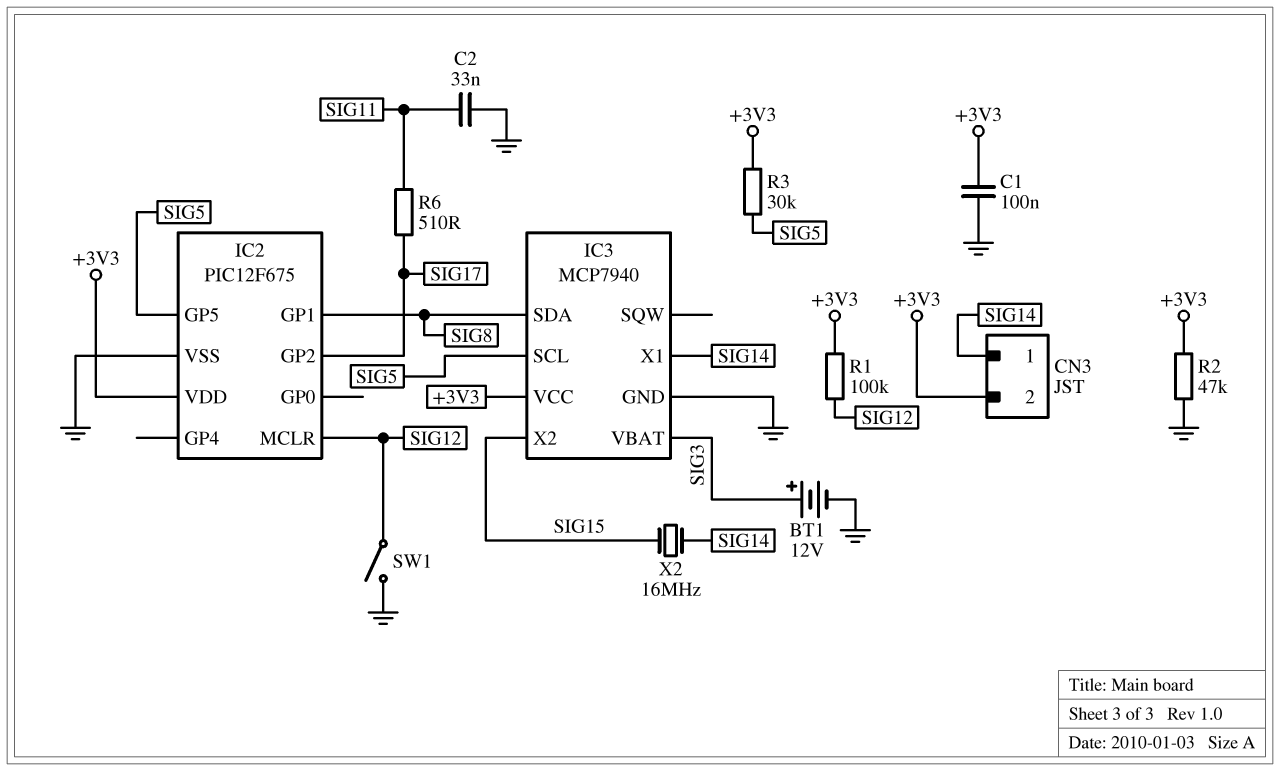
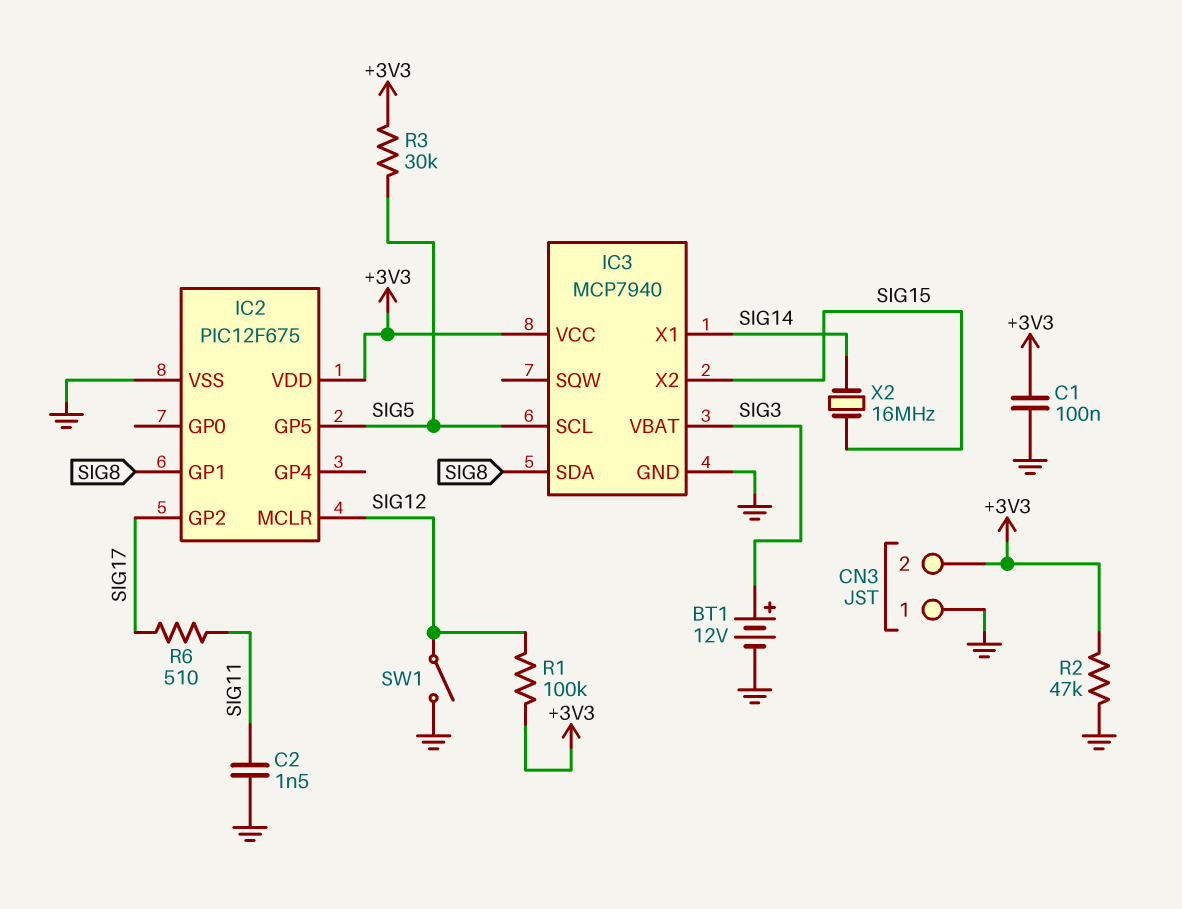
C2: 33nF (GND, SIG11) -> 1.5nF (GND, SIG11)
CN3 pin 1: SIG14 -> GND

